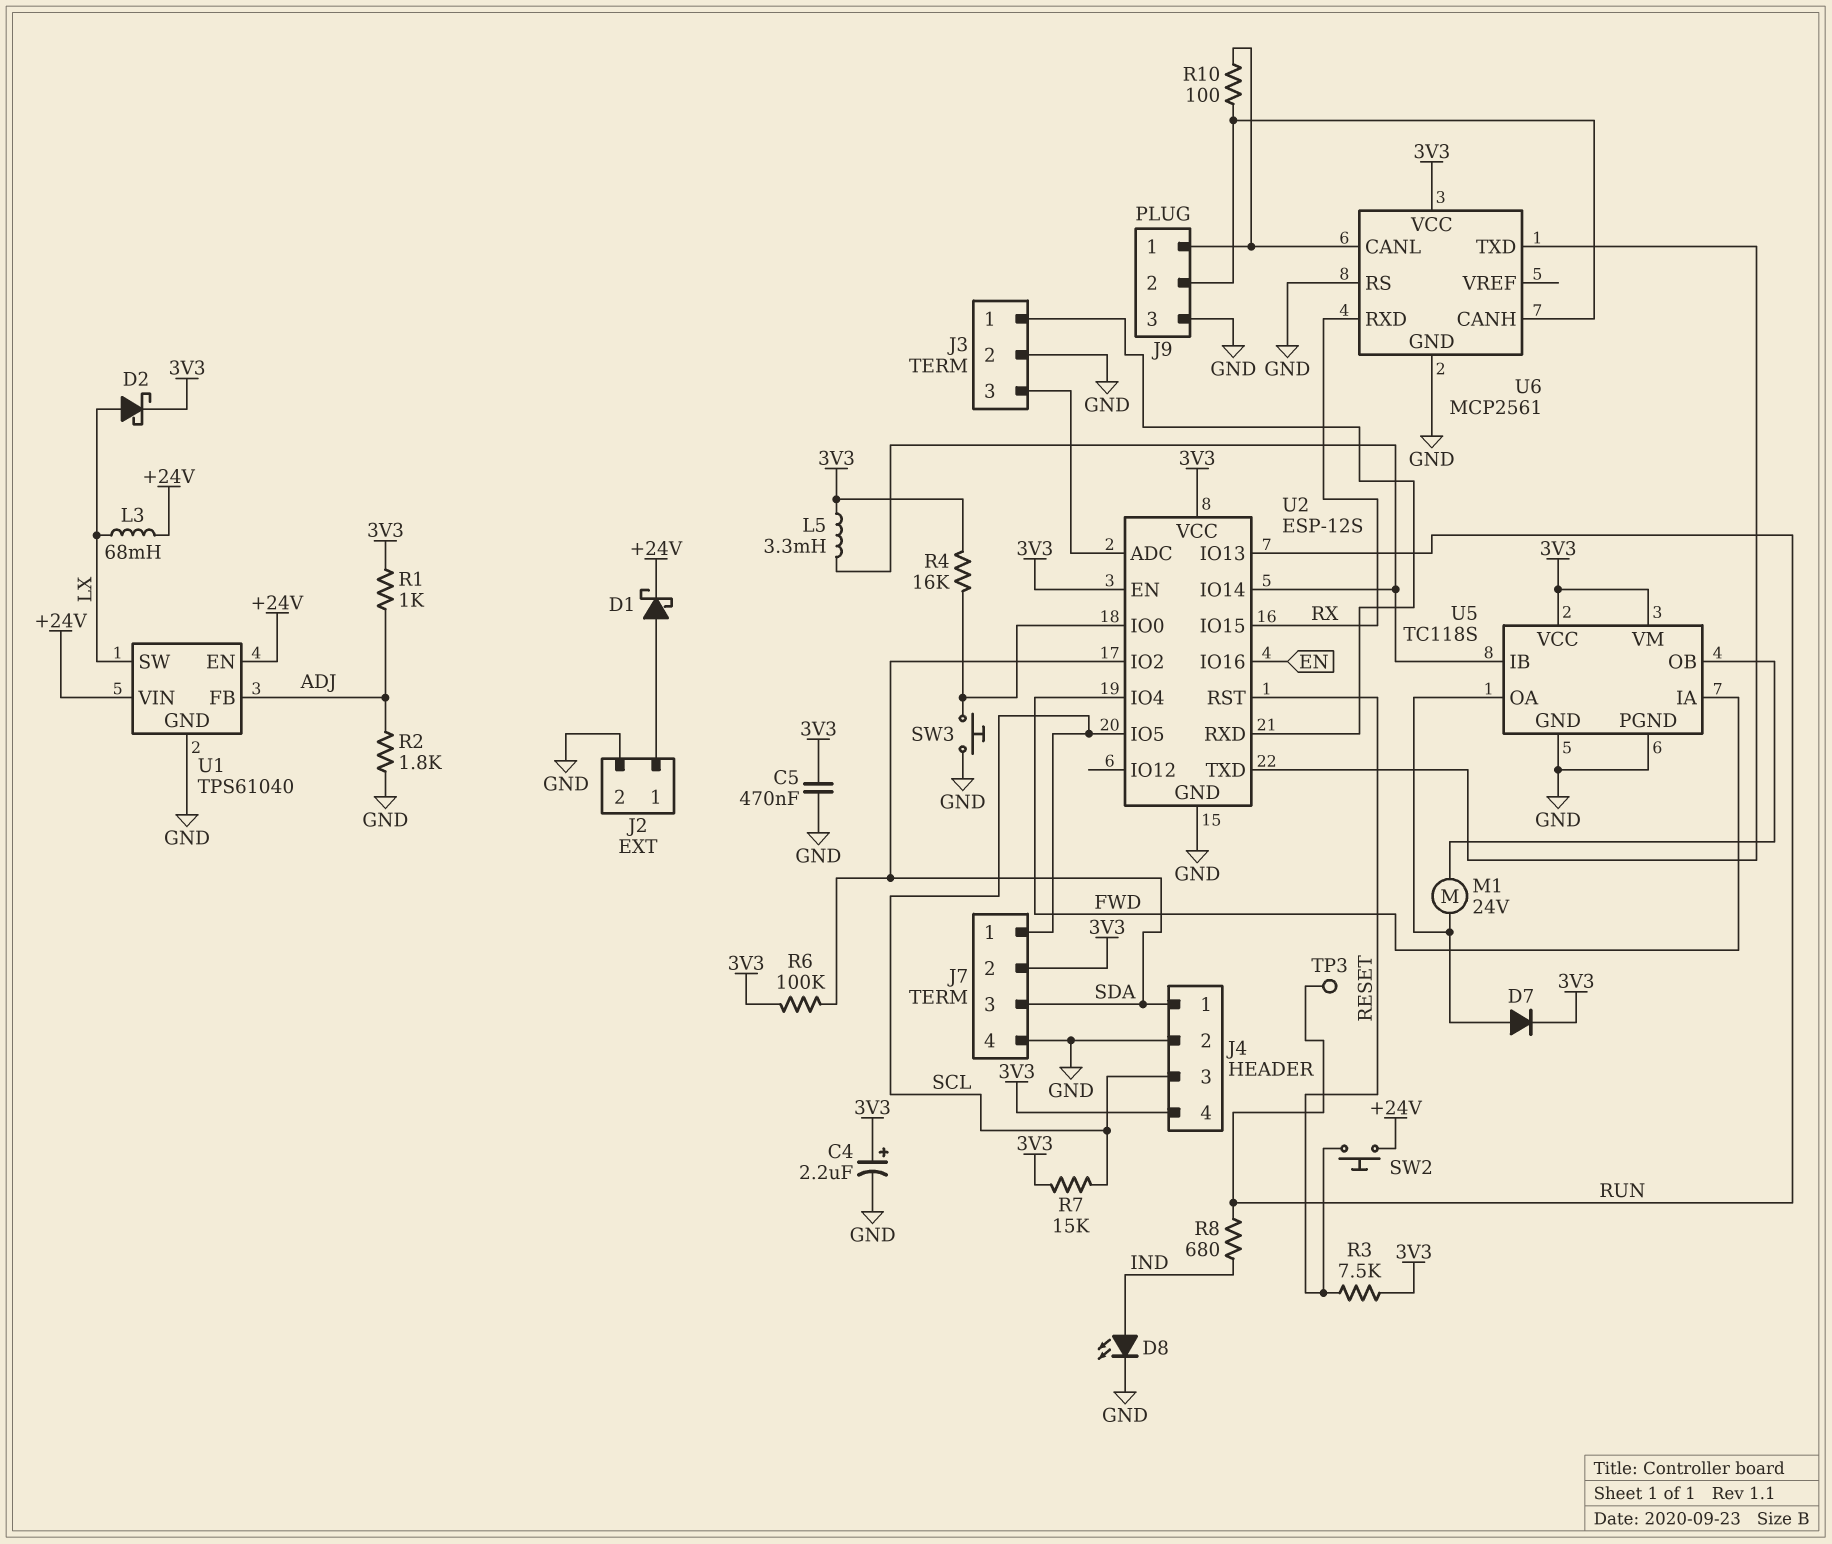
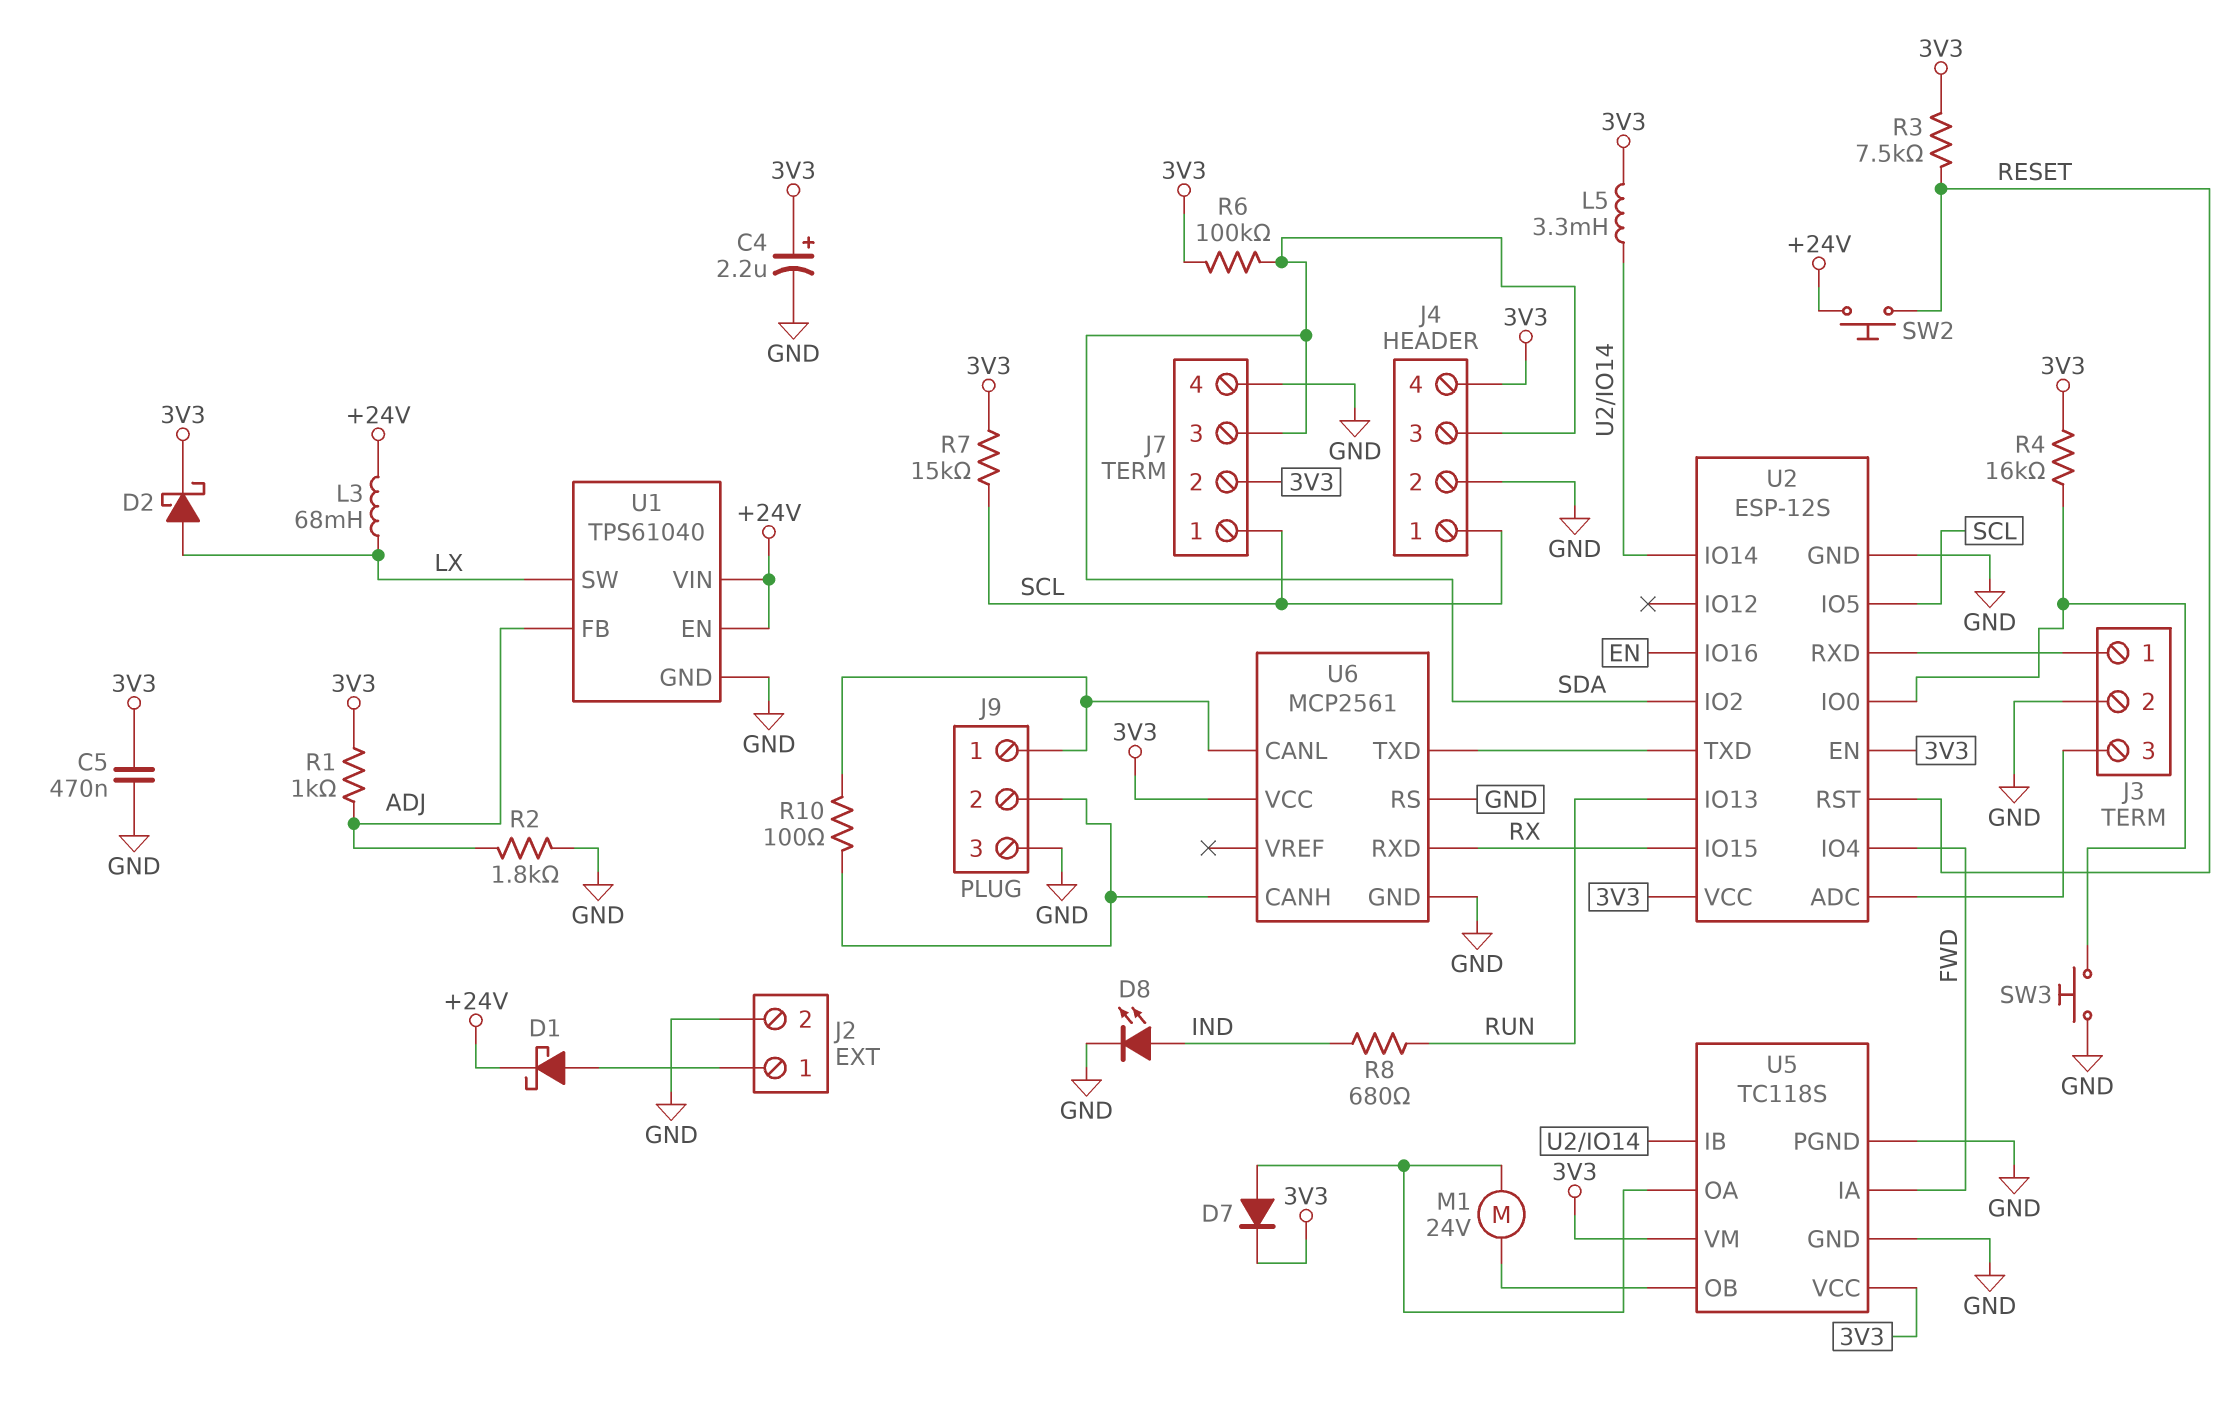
J4 pin 1: SDA -> SCL
J4 pin 3: SCL -> SDA
TP3: test point (RUN) -> none

